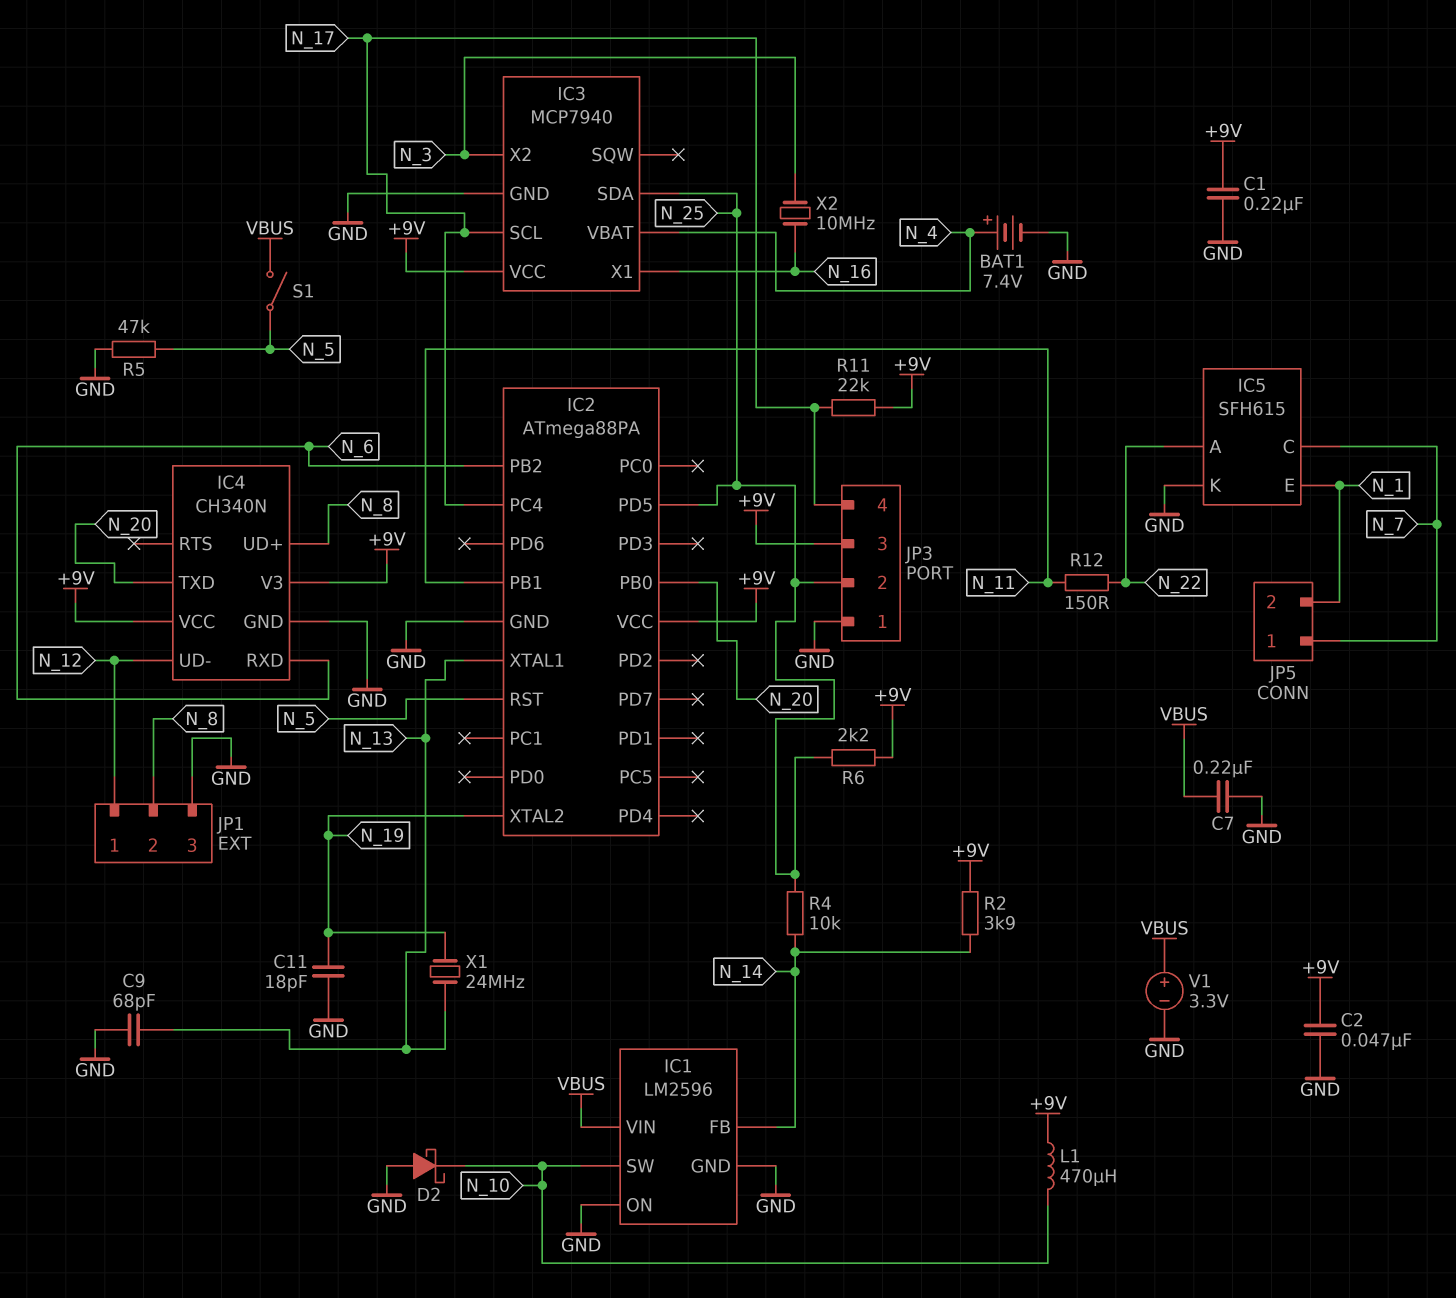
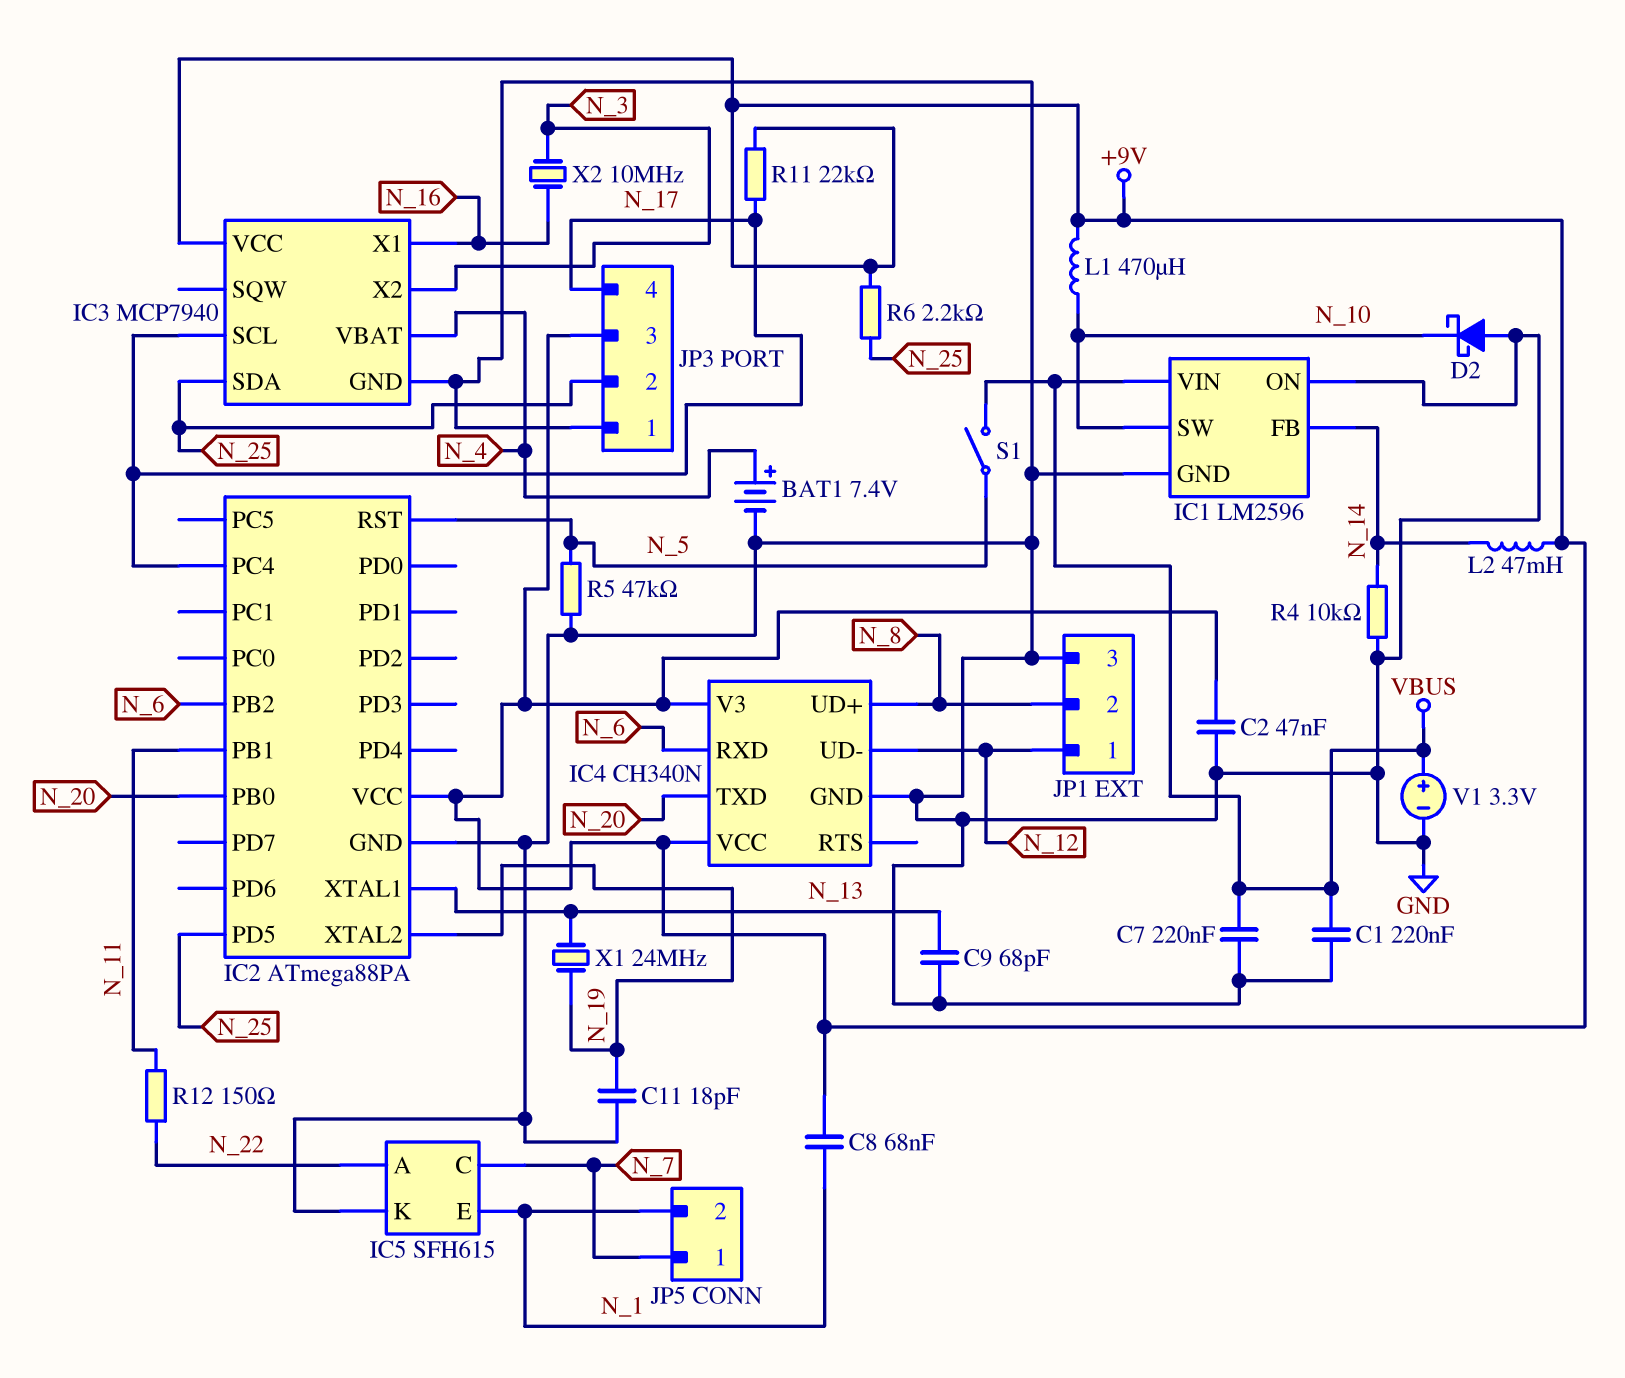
C1: 220nF (+9V, GND) -> 220nF (GND, VBUS)
C8: none -> 68nF (+9V, N_1)
L2: none -> 47mH (+9V, N_14)
R2: 3.9k (+9V, N_14) -> none
R4: 10k (N_14, N_25) -> 10k (GND, N_14)

